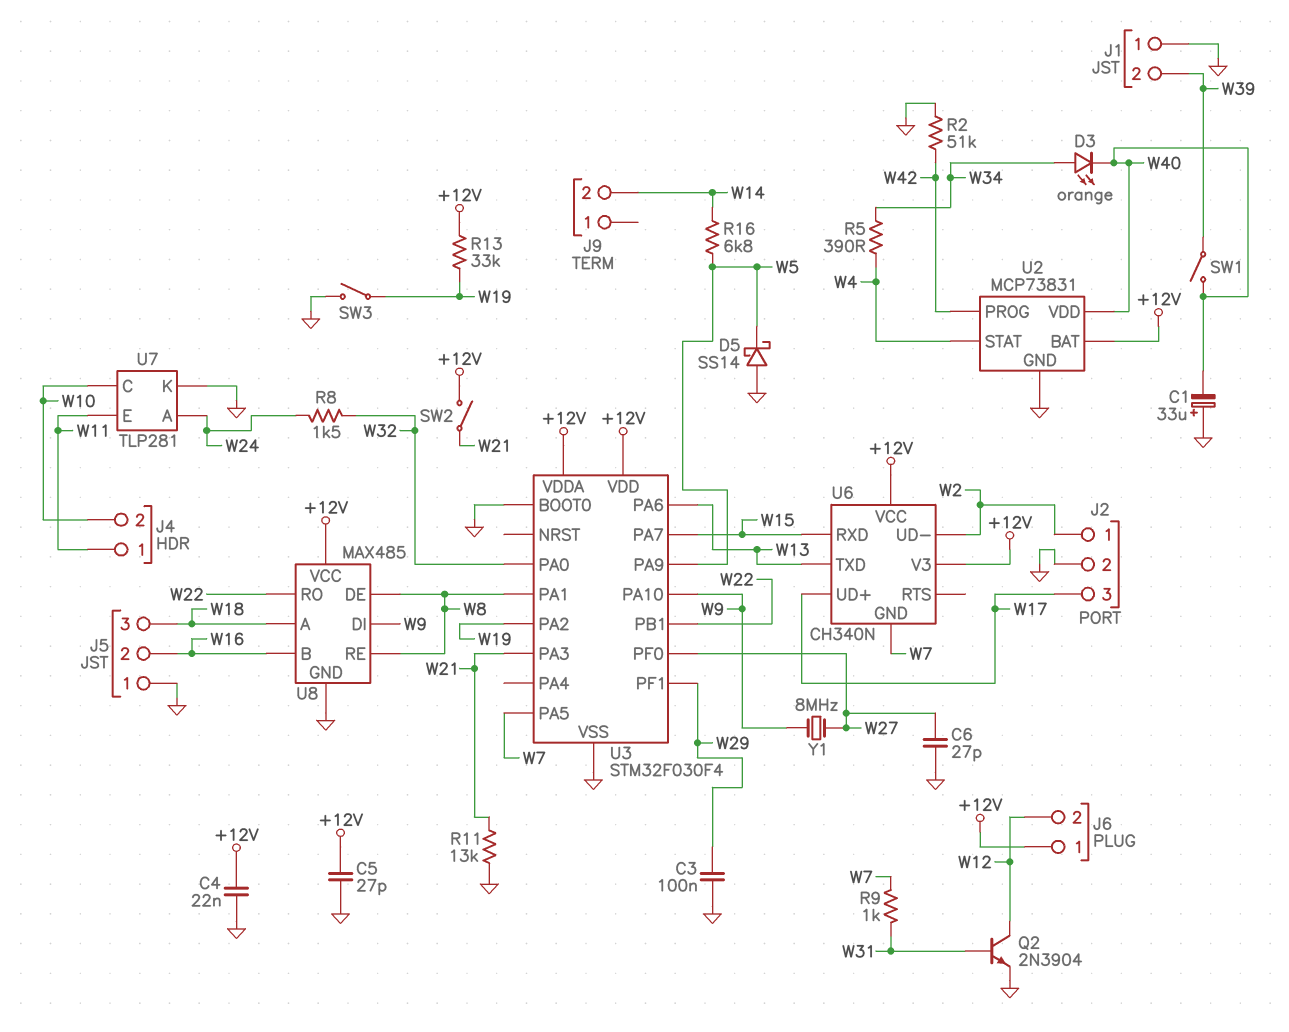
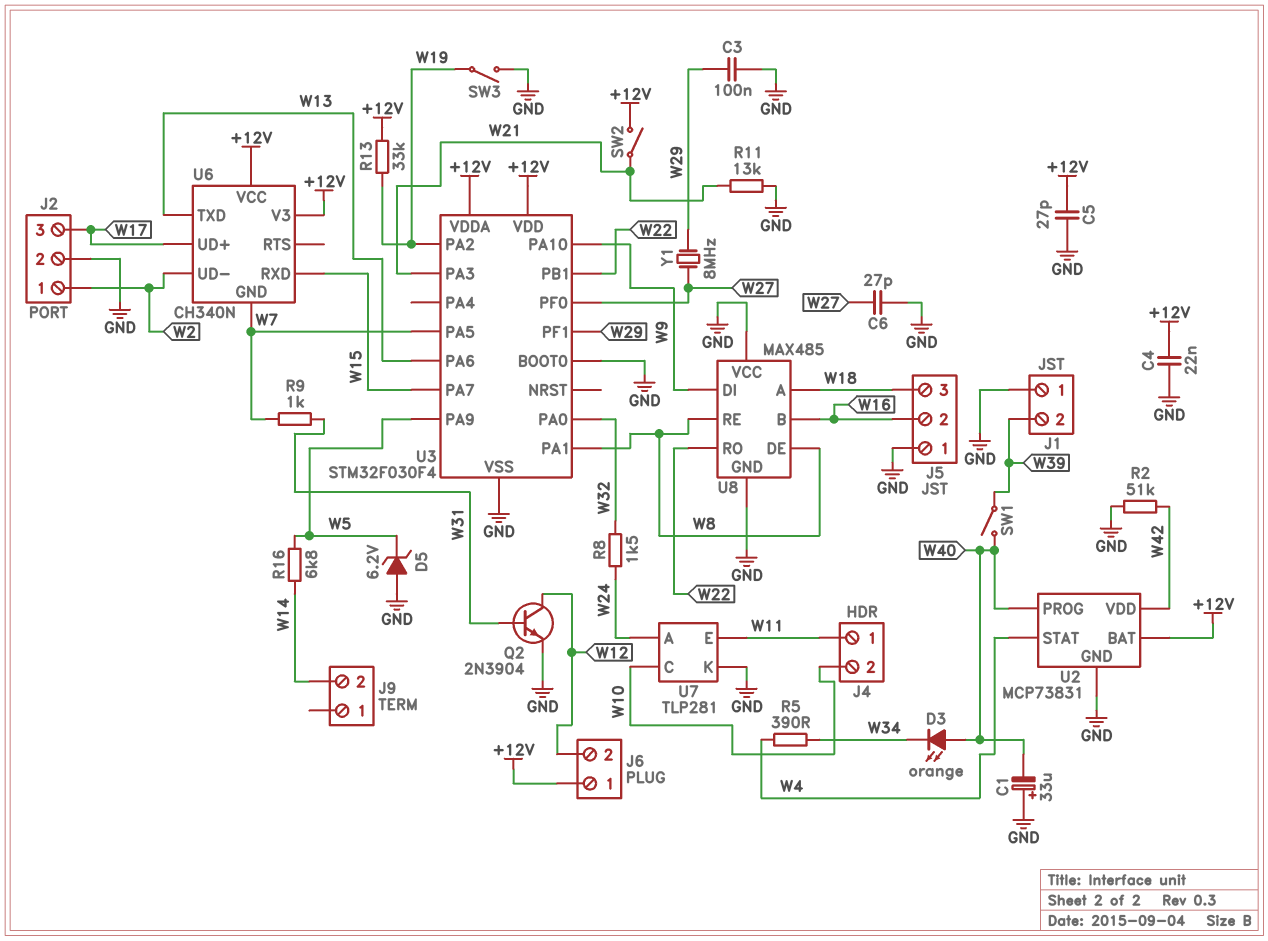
D3: LED orange (A W34, K W40) -> LED orange (A W40, K W34)
D5: schottky SS14 (A GND, K W5) -> zener 6.2V (A GND, K W5)
U2 pin PROG: W42 -> W40
U2 pin VDD: W40 -> W42
U8 pin VCC: +12V -> GND
Y1: 8MHz (W9, W27) -> 8MHz (W27, W29)

